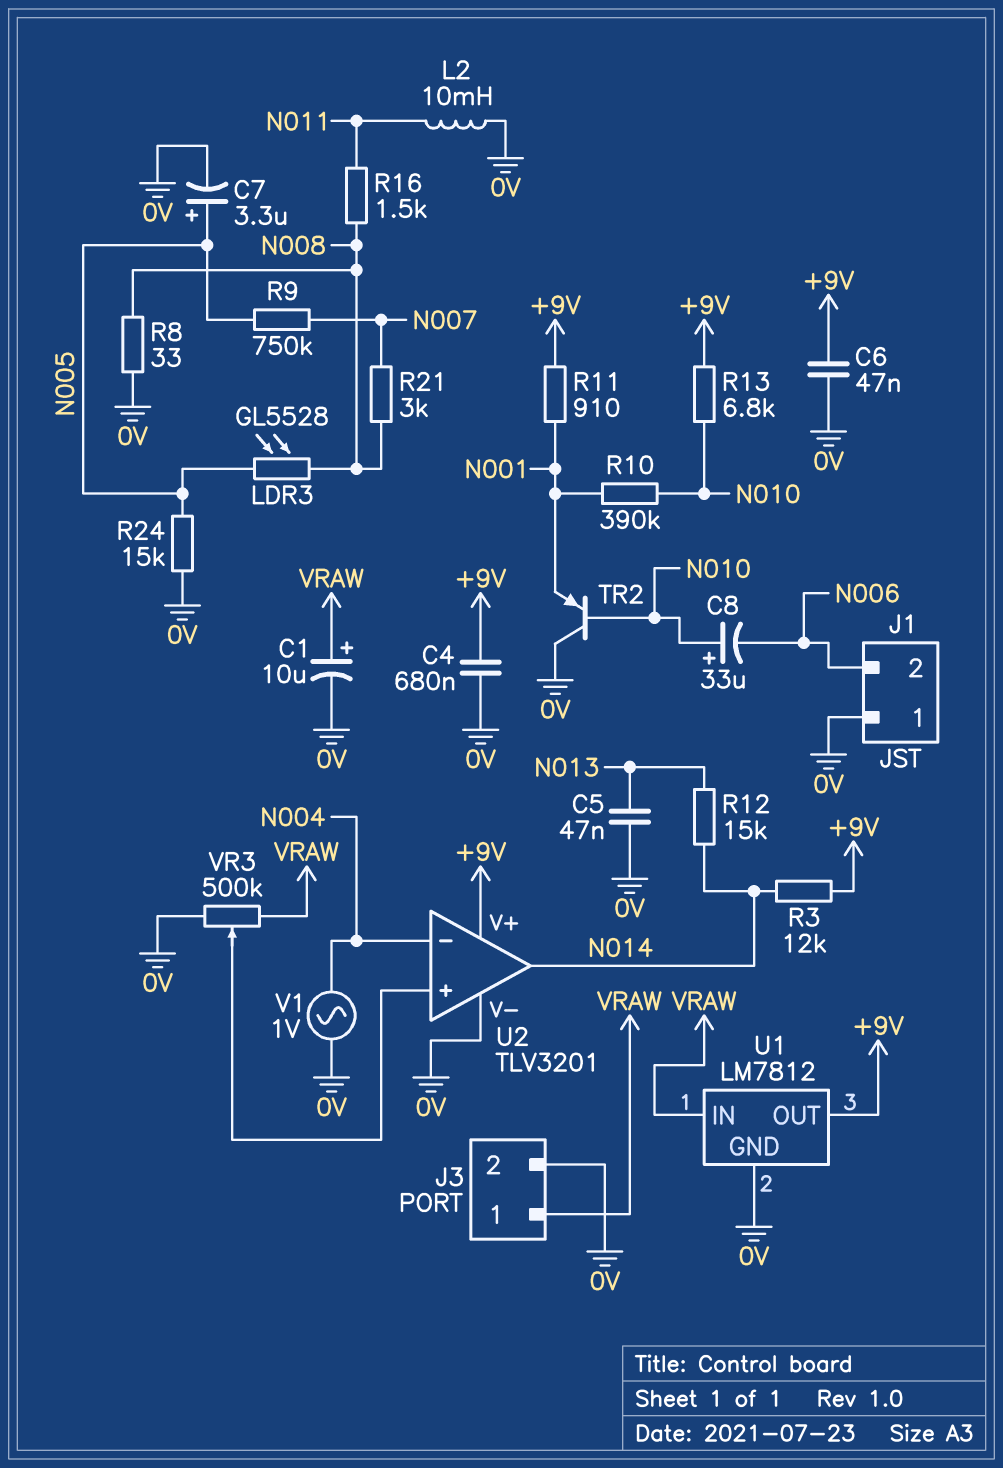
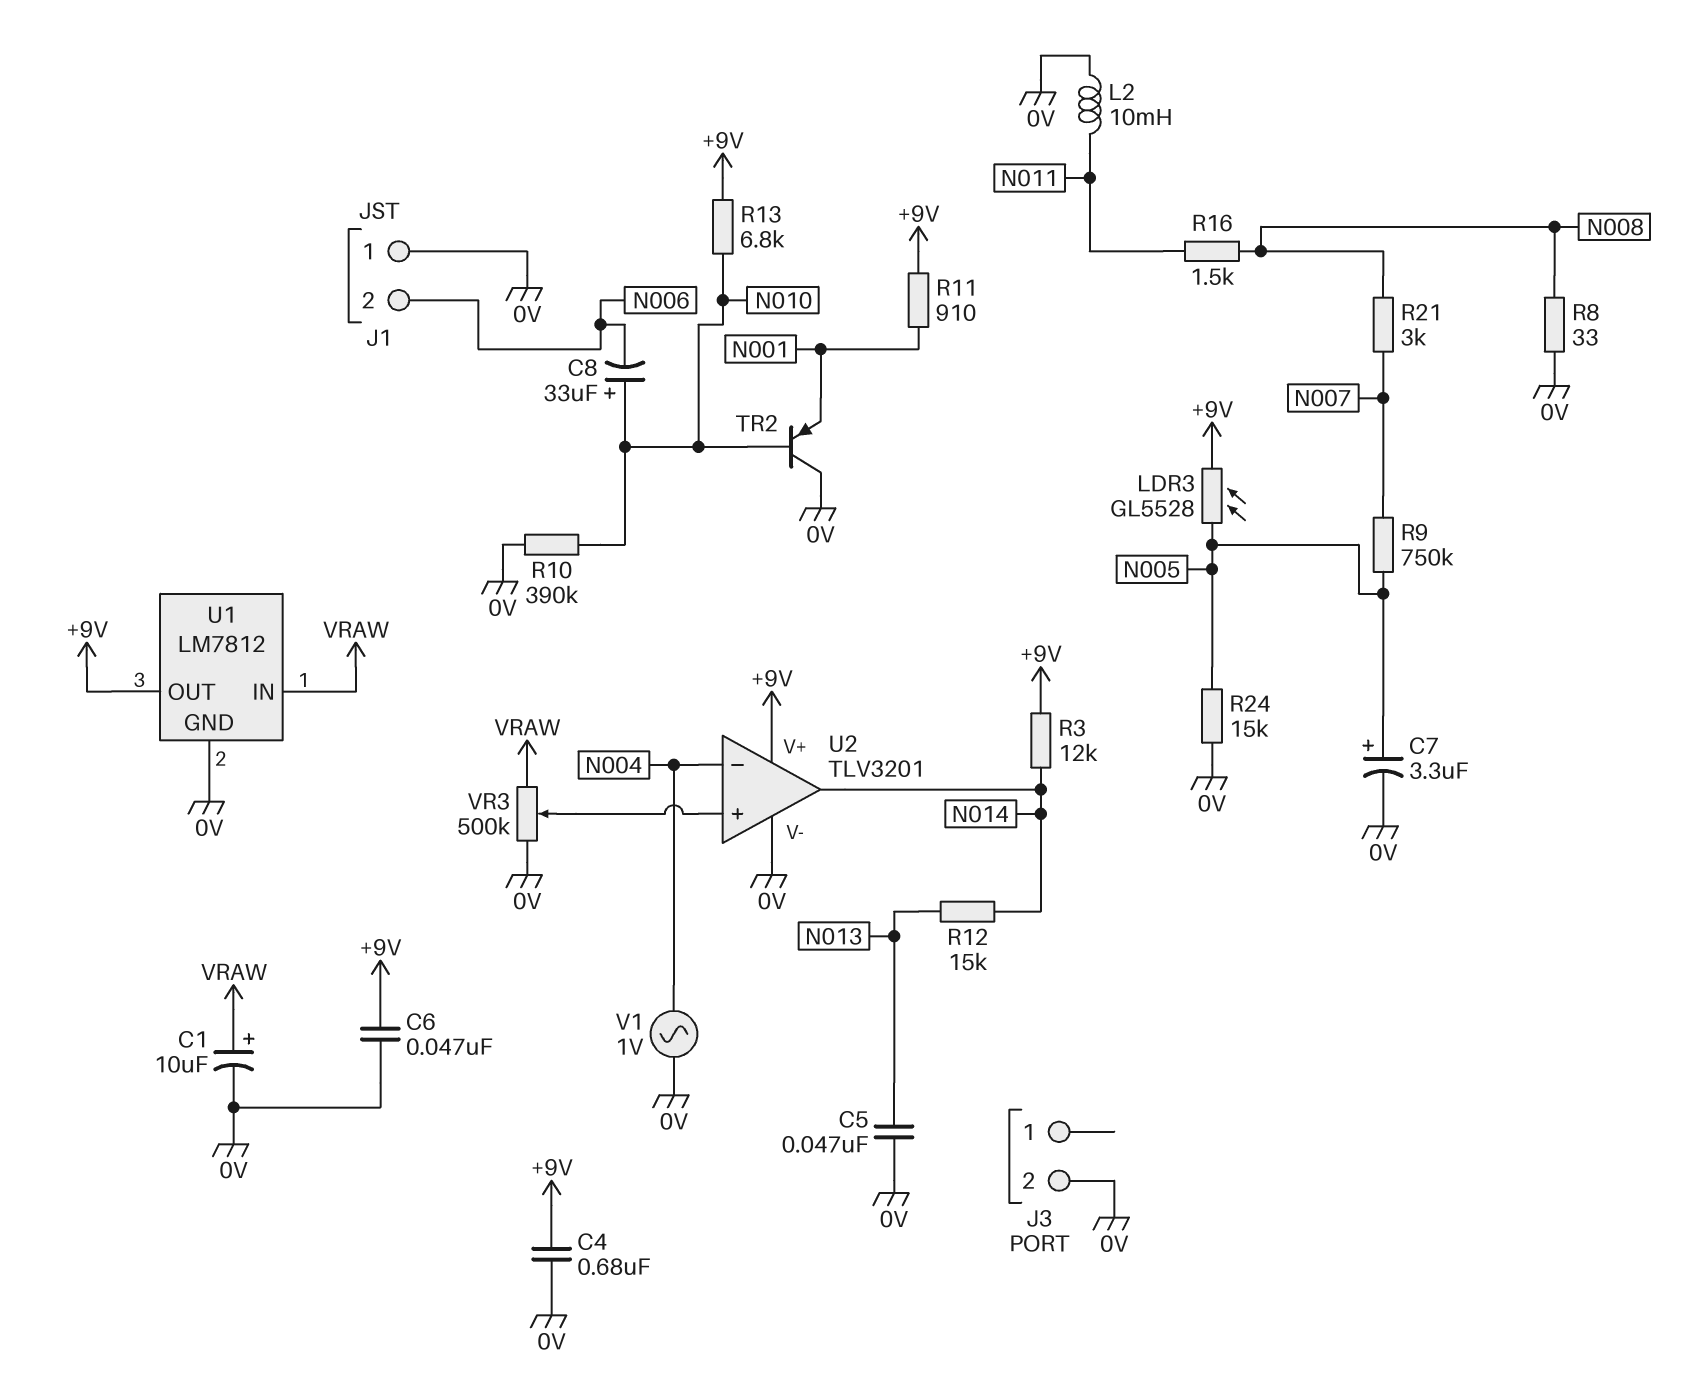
J3 pin 1: VRAW -> none
LDR3: GL5528 (N005, N008) -> GL5528 (+9V, N005)
R10: 390k (N001, N010) -> 390k (0V, N010)

